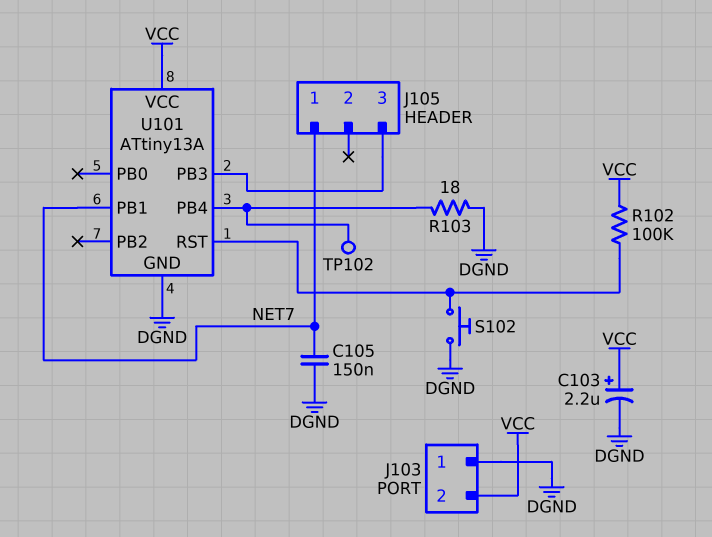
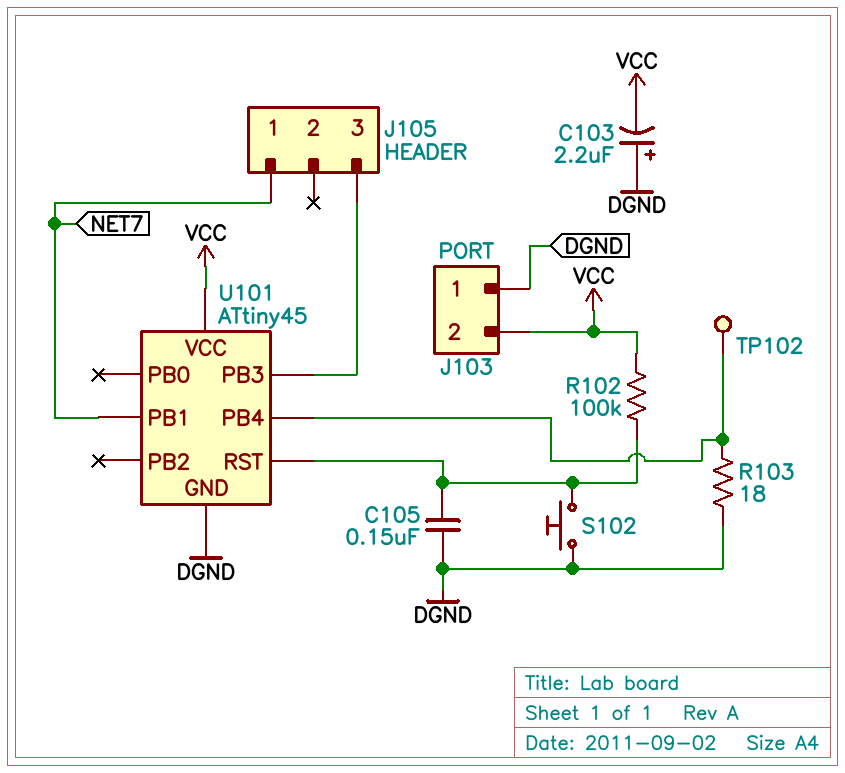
C103: 2.2uF (plus VCC, minus DGND) -> 2.2uF (plus DGND, minus VCC)
C105: 150nF (DGND, NET7) -> 150nF (DGND, U101/RST)
U101: ATtiny13A -> ATtiny45

